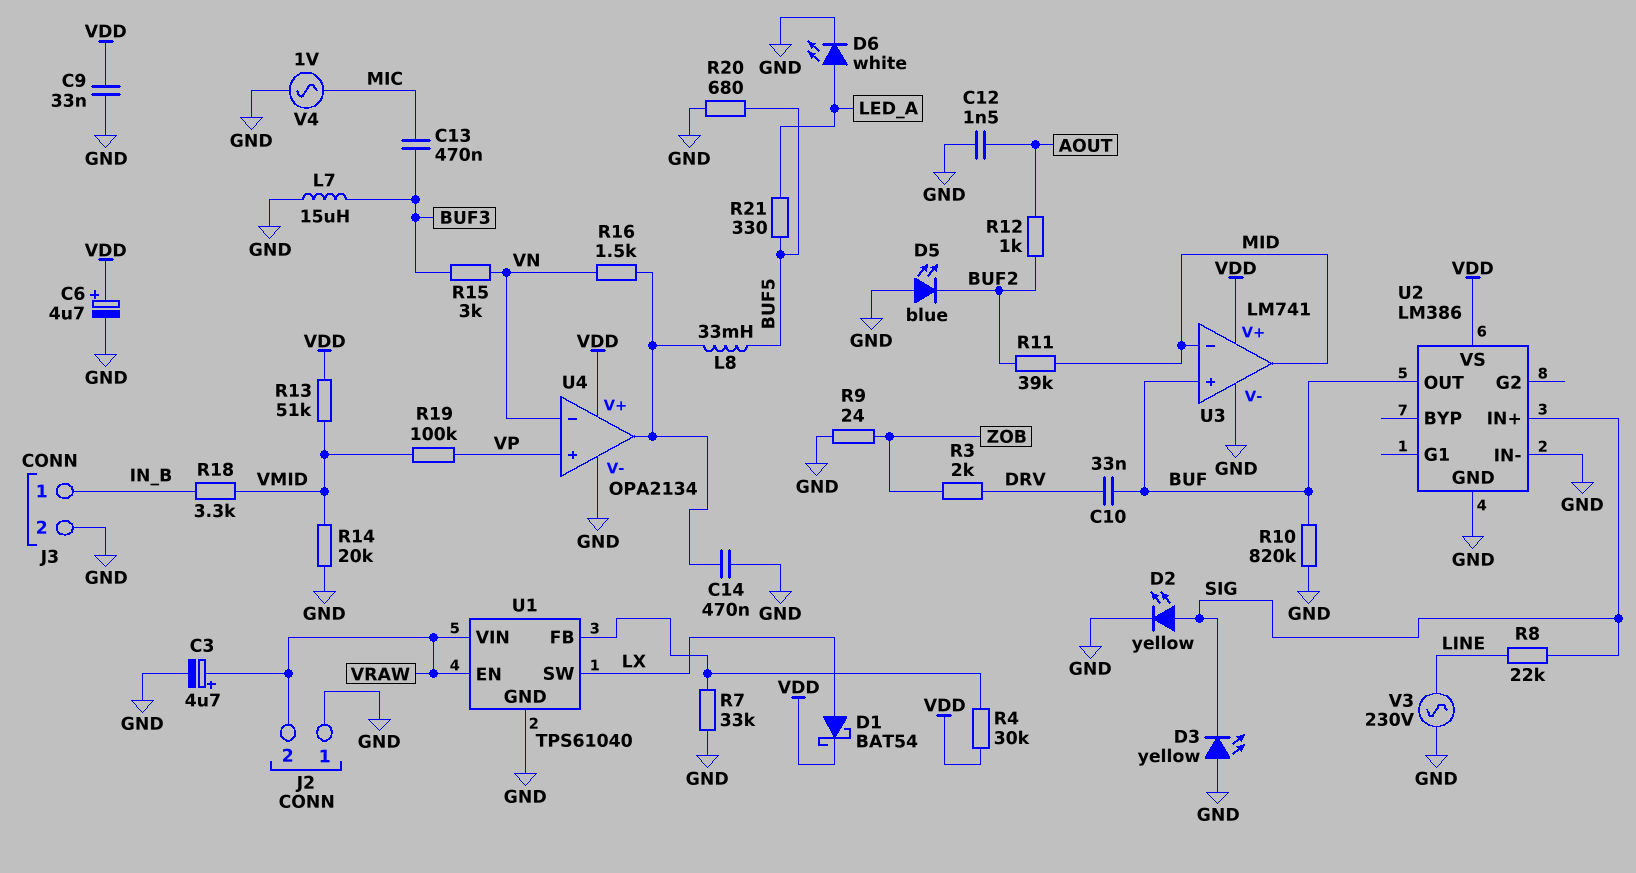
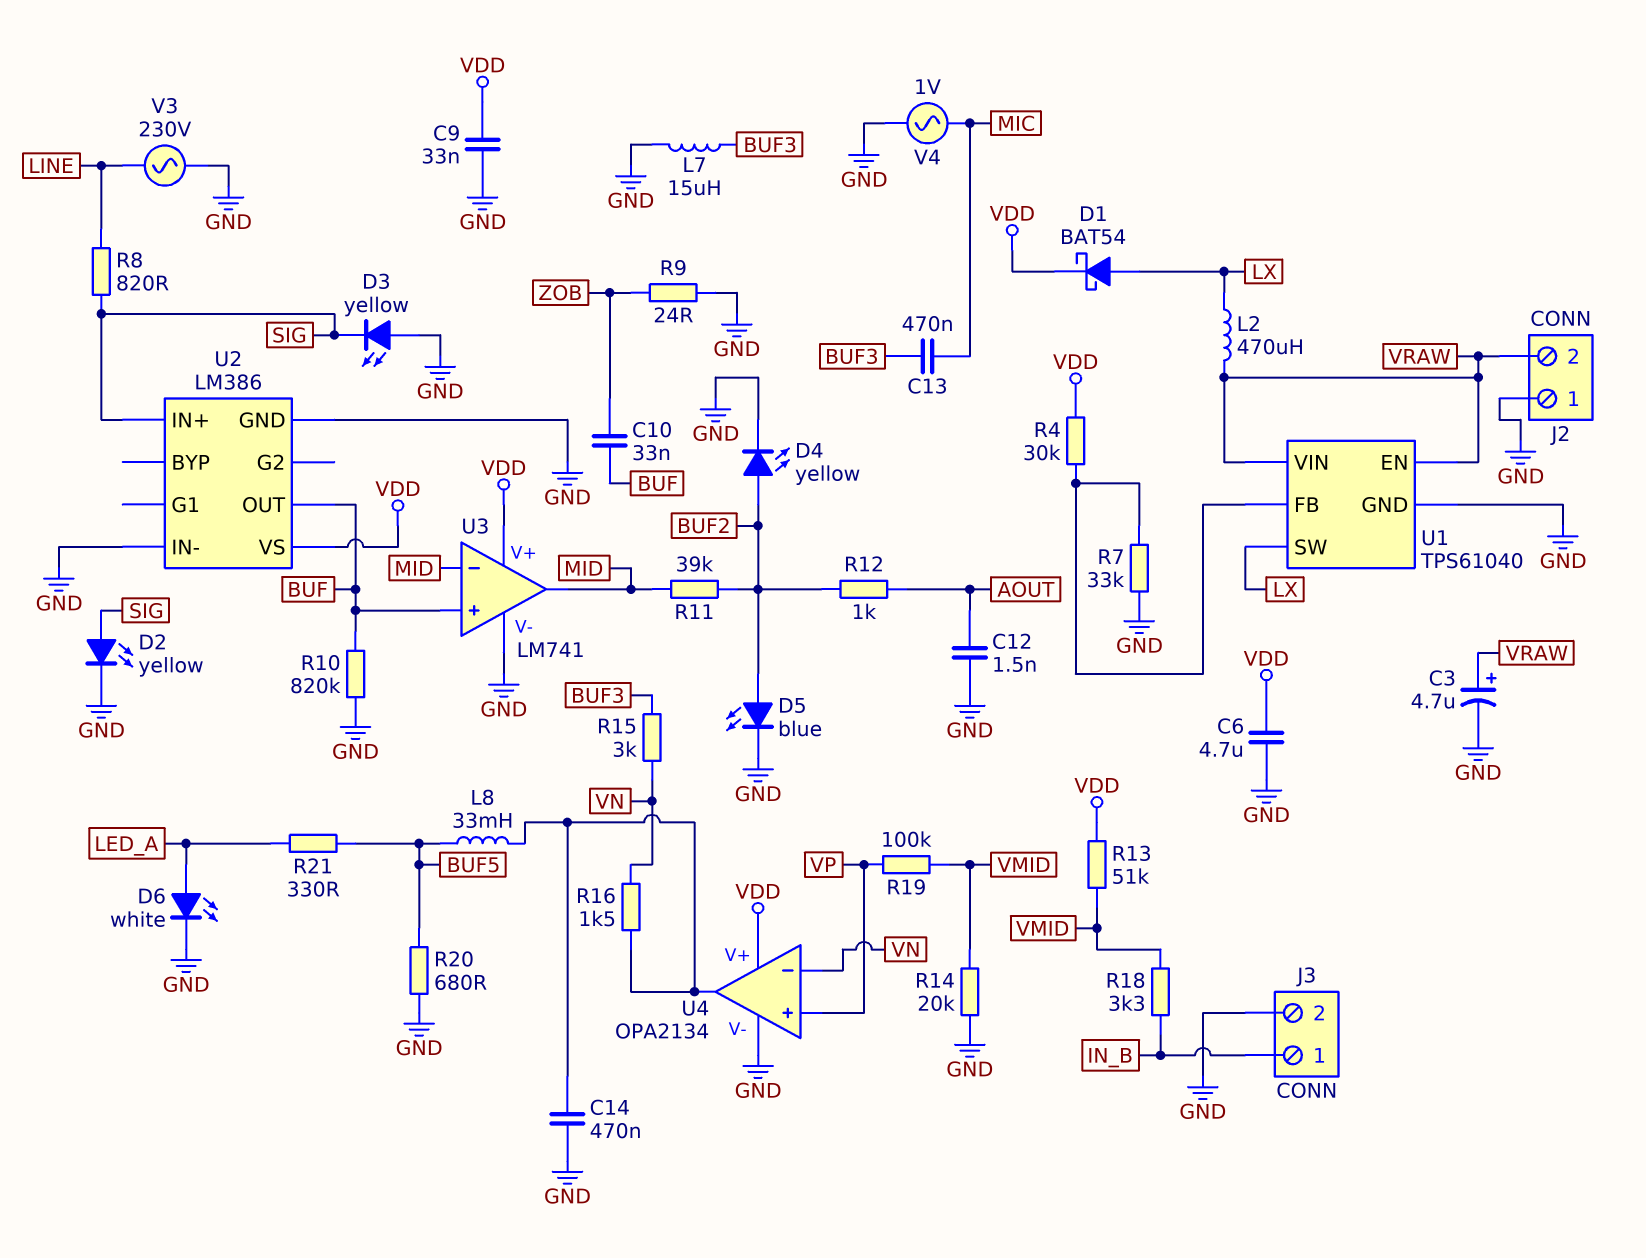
C6: 4.7uF (plus VDD, minus GND) -> 4.7uF (GND, VDD)
C10: 33nF (BUF, DRV) -> 33nF (BUF, ZOB)
D4: none -> LED yellow (A BUF2, K GND)
D5: LED blue (A GND, K BUF2) -> LED blue (A BUF2, K GND)
L2: none -> 470uH (LX, VRAW)
R3: 2k (DRV, ZOB) -> none
R8: 22k (LINE, SIG) -> 820 (LINE, SIG)

